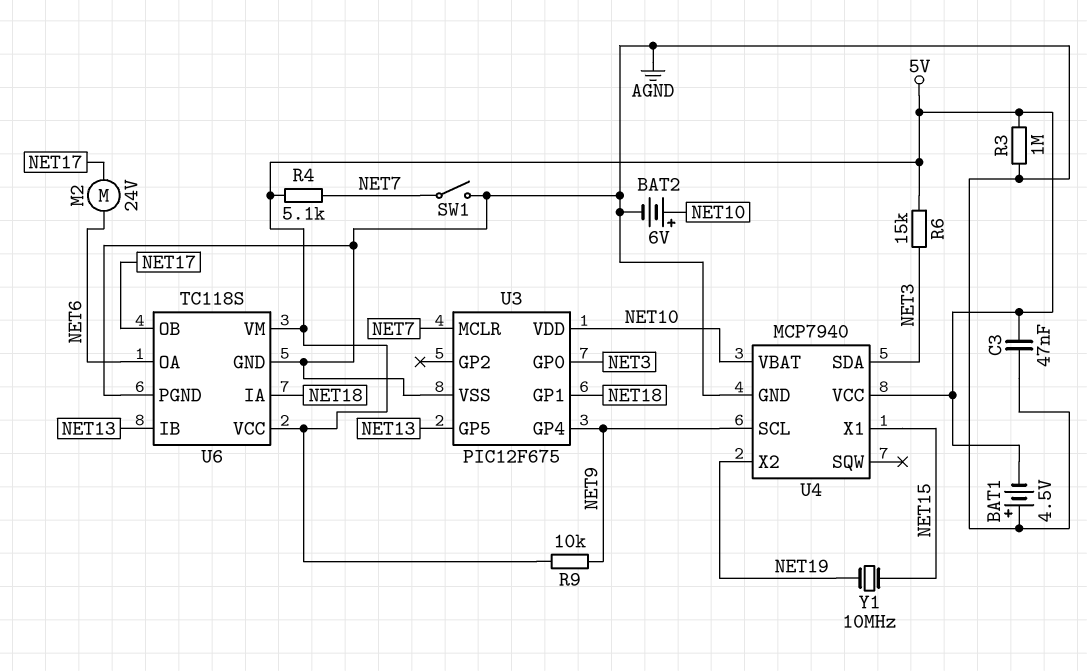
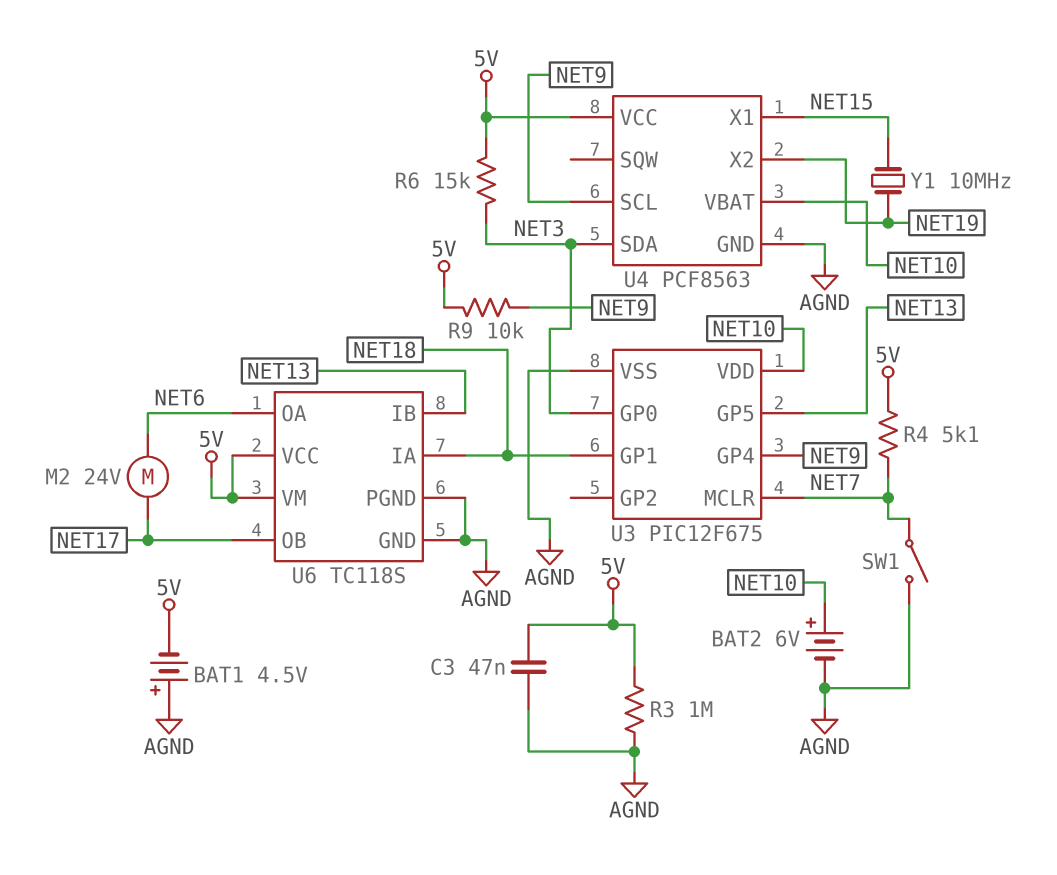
U4: MCP7940 -> PCF8563

